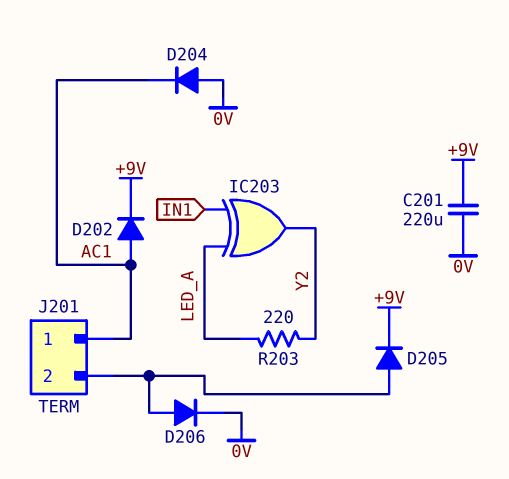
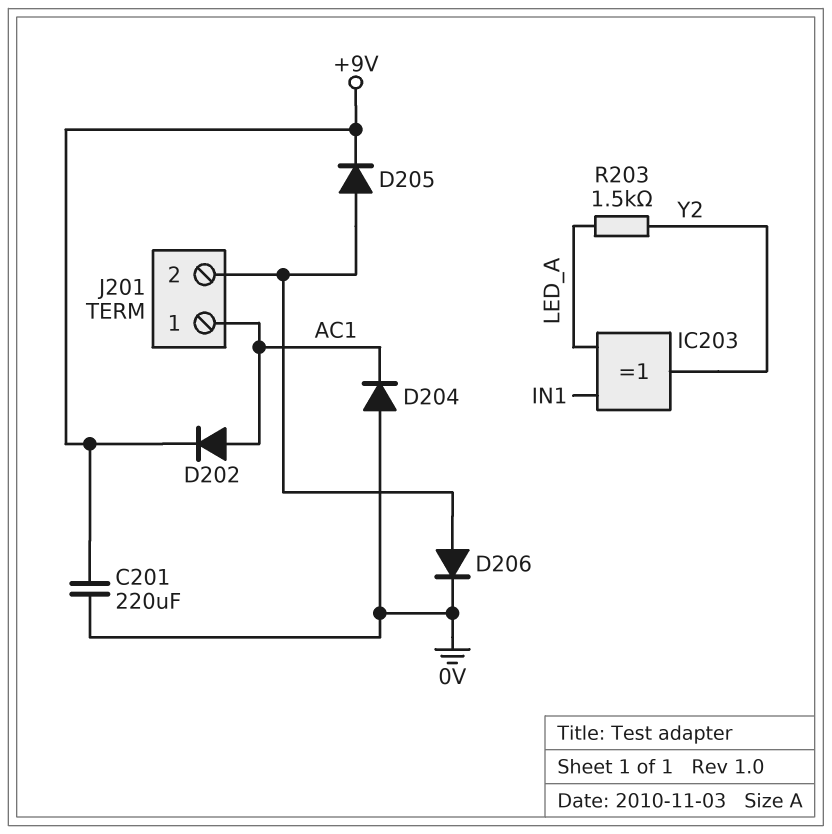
R203: 220 (LED_A, Y2) -> 1.5k (LED_A, Y2)

